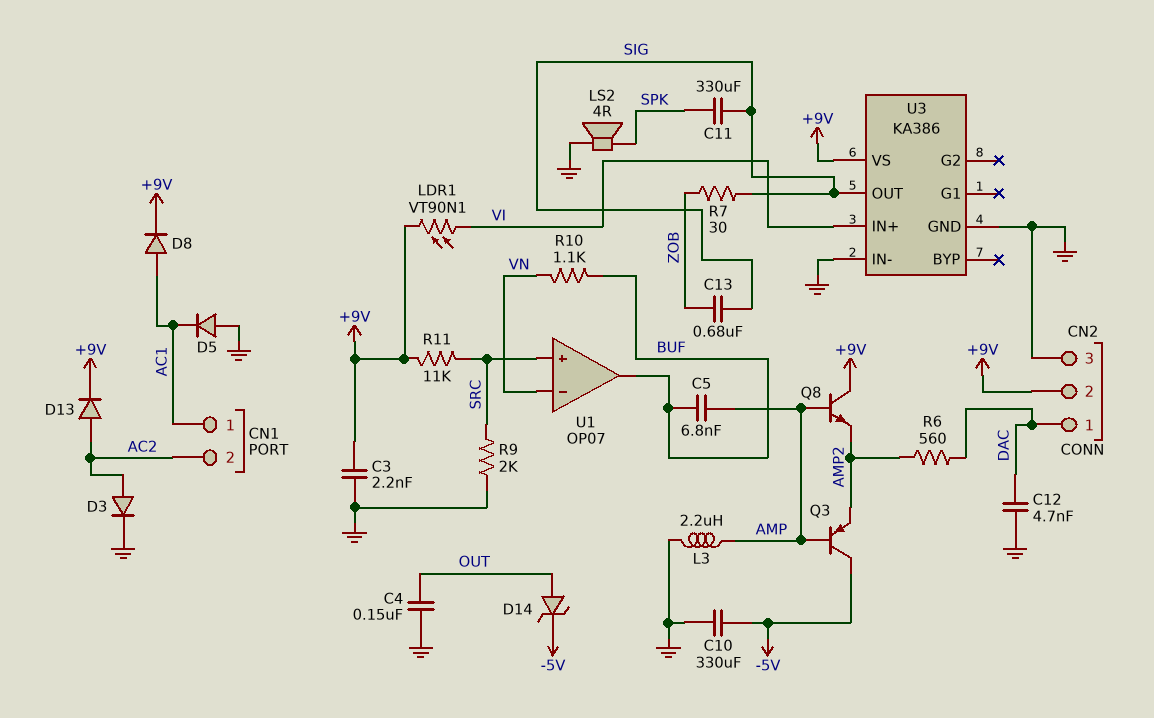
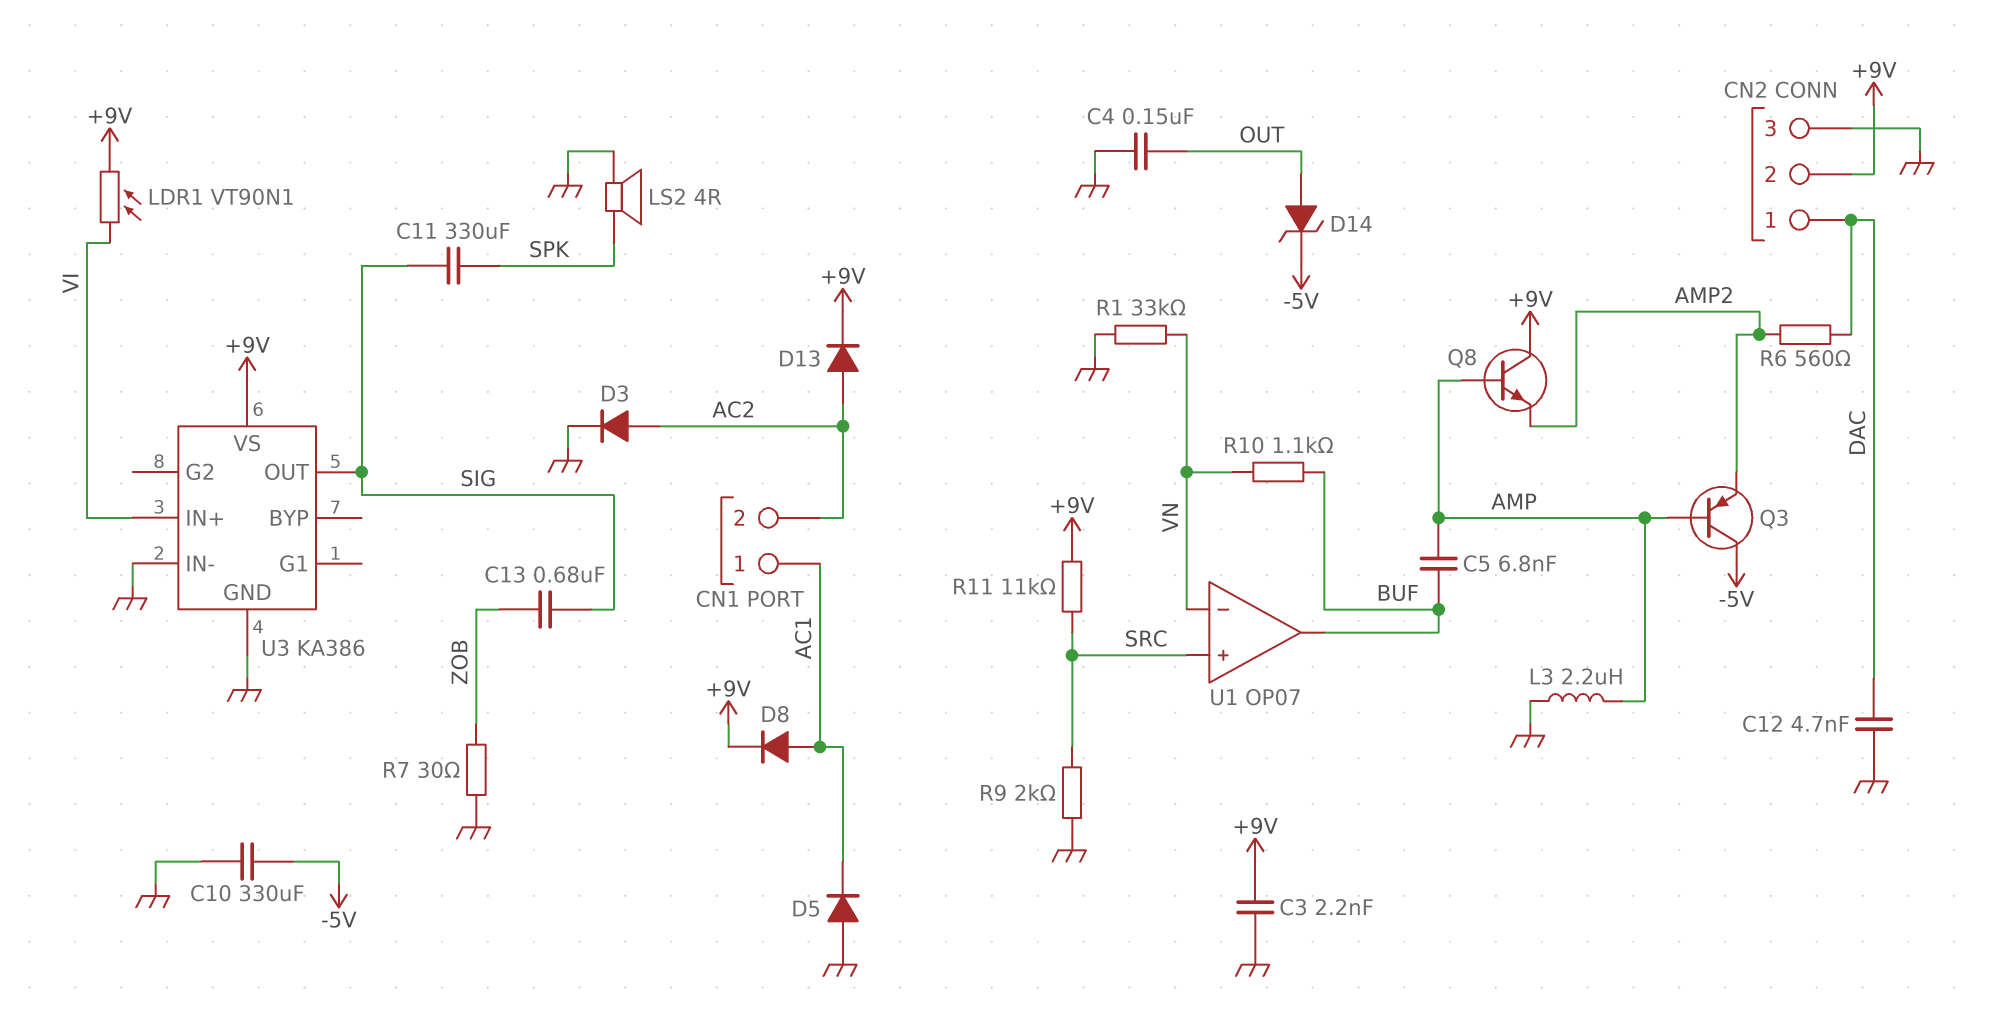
R1: none -> 33k (GND, VN)
R7: 30 (SIG, ZOB) -> 30 (GND, ZOB)

